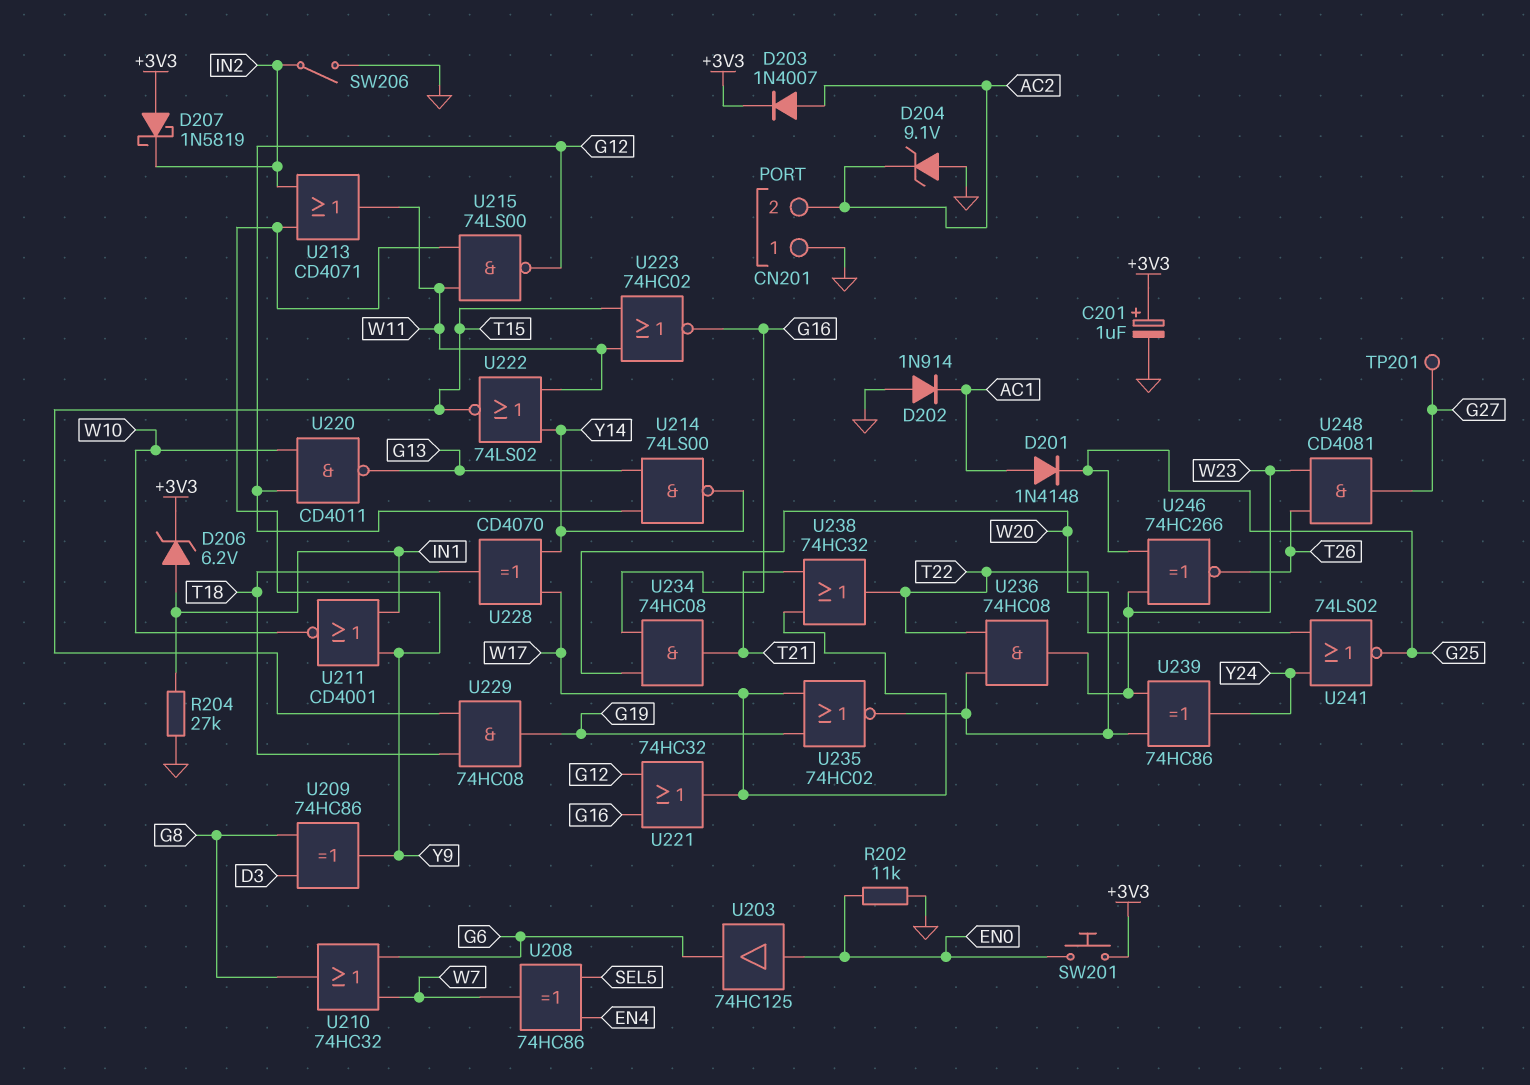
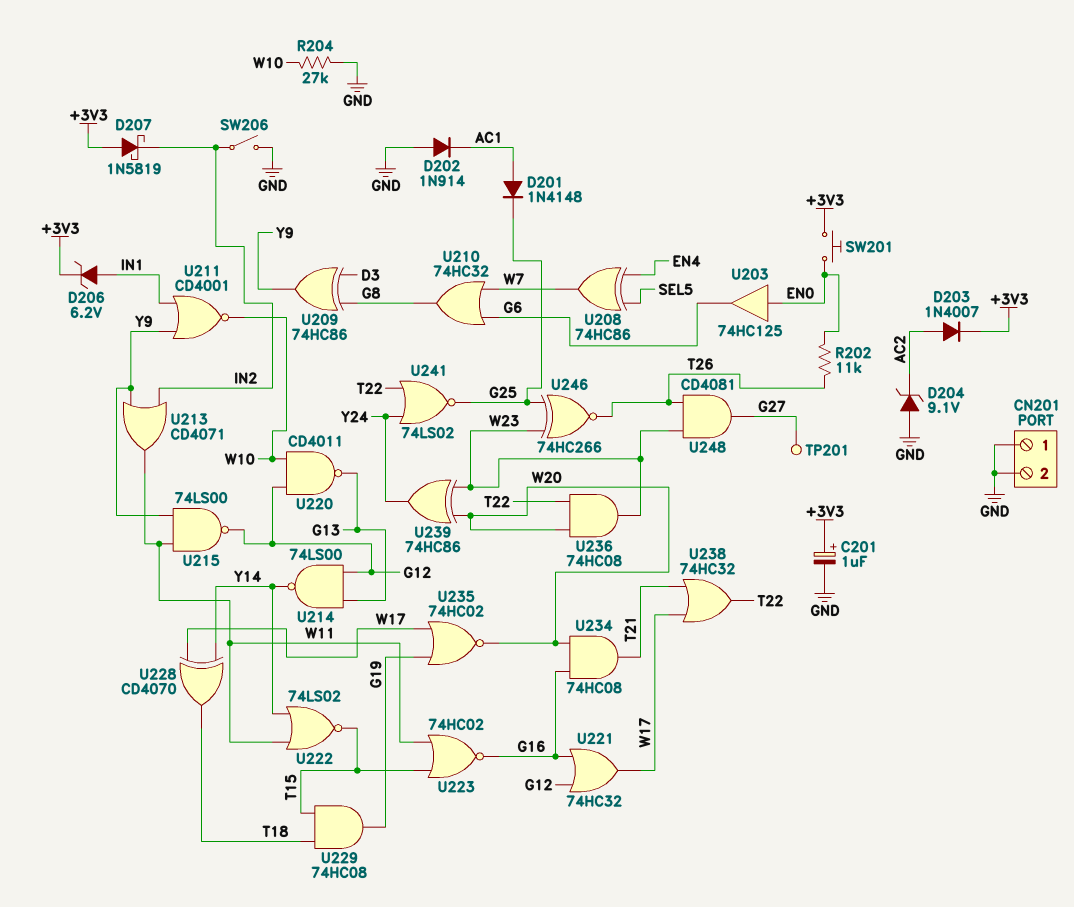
CN201 pin 2: AC2 -> GND
R202: 11k (EN0, GND) -> 11k (EN0, T26)
R204: 27k (GND, IN1) -> 27k (GND, W10)

